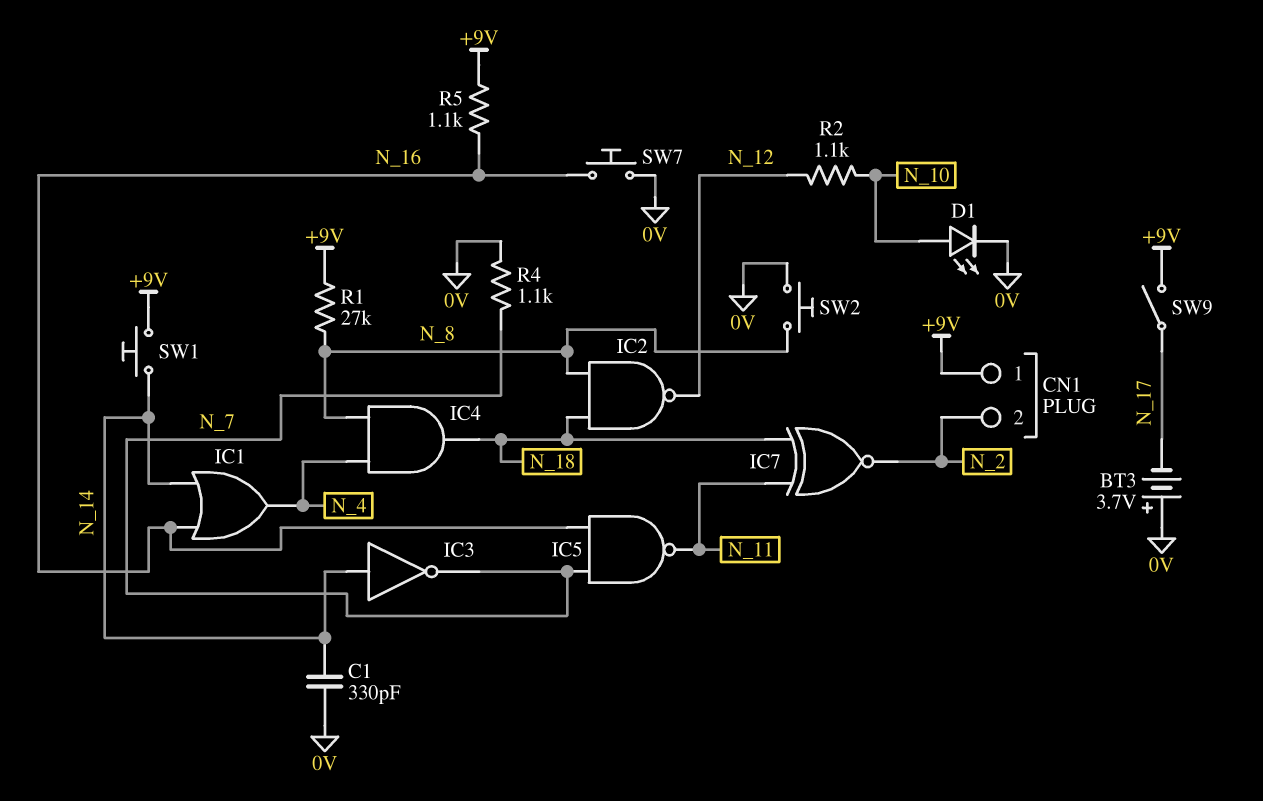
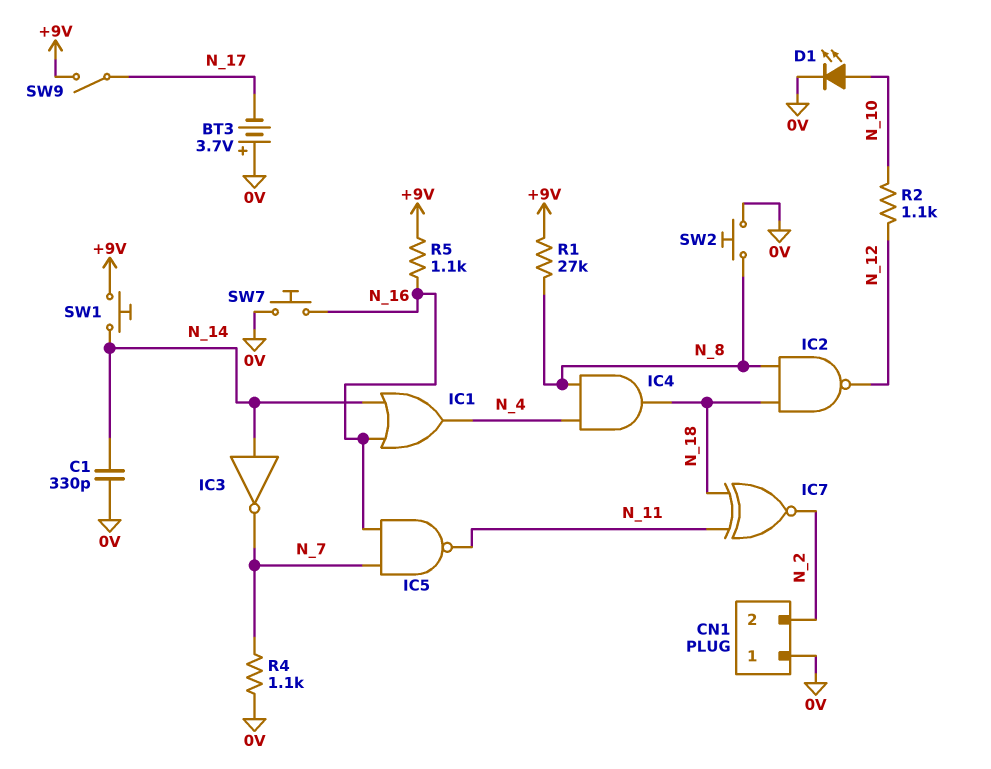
CN1 pin 1: +9V -> 0V

